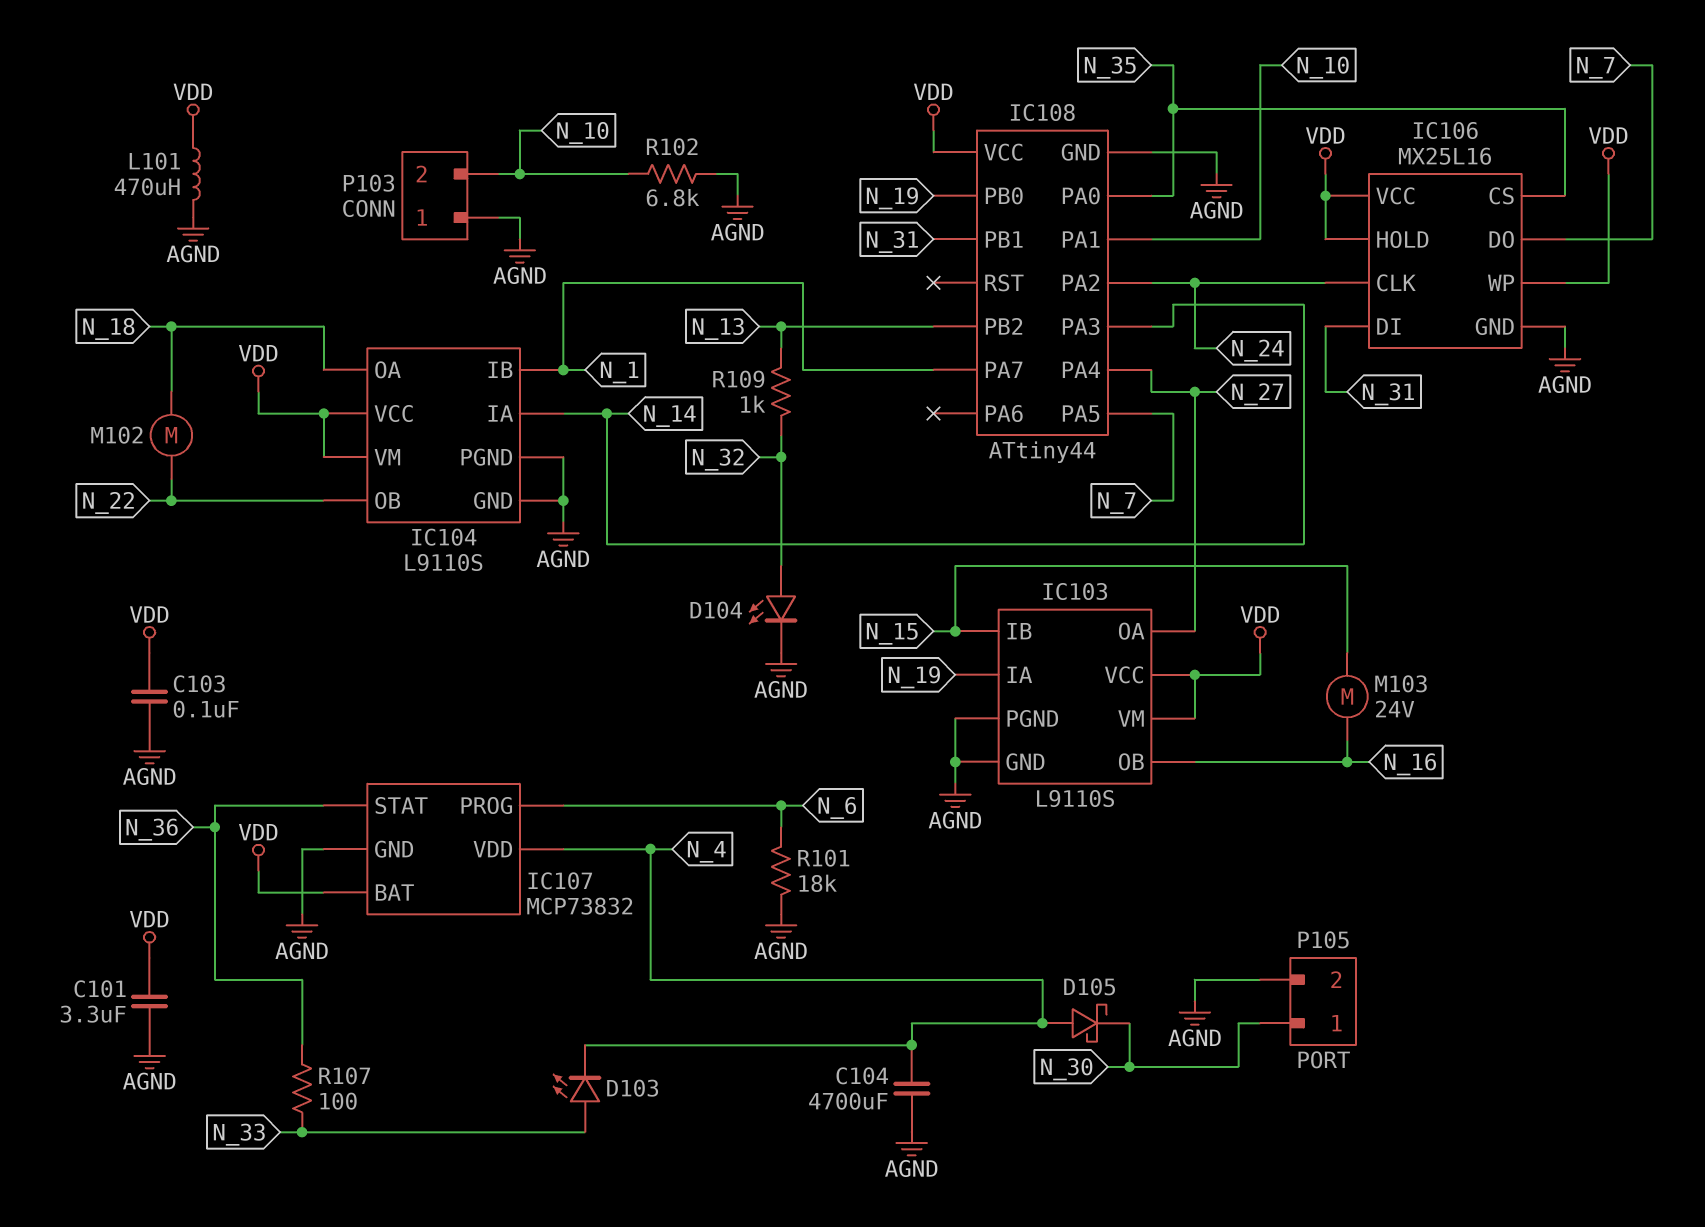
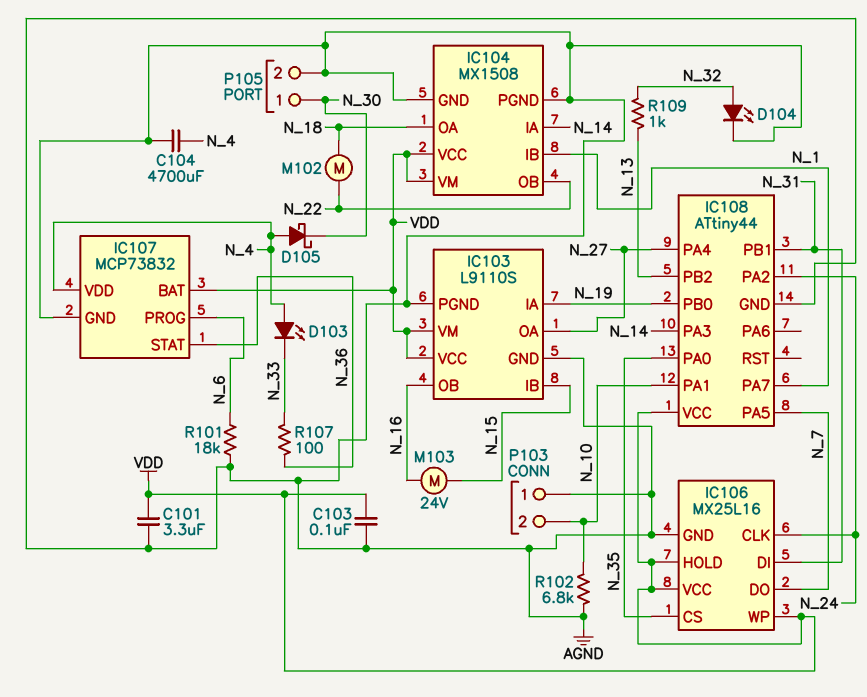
D103: LED (A N_33, K N_4) -> LED (A N_4, K N_33)
IC104: L9110S -> MX1508
L101: 470uH (AGND, VDD) -> none

